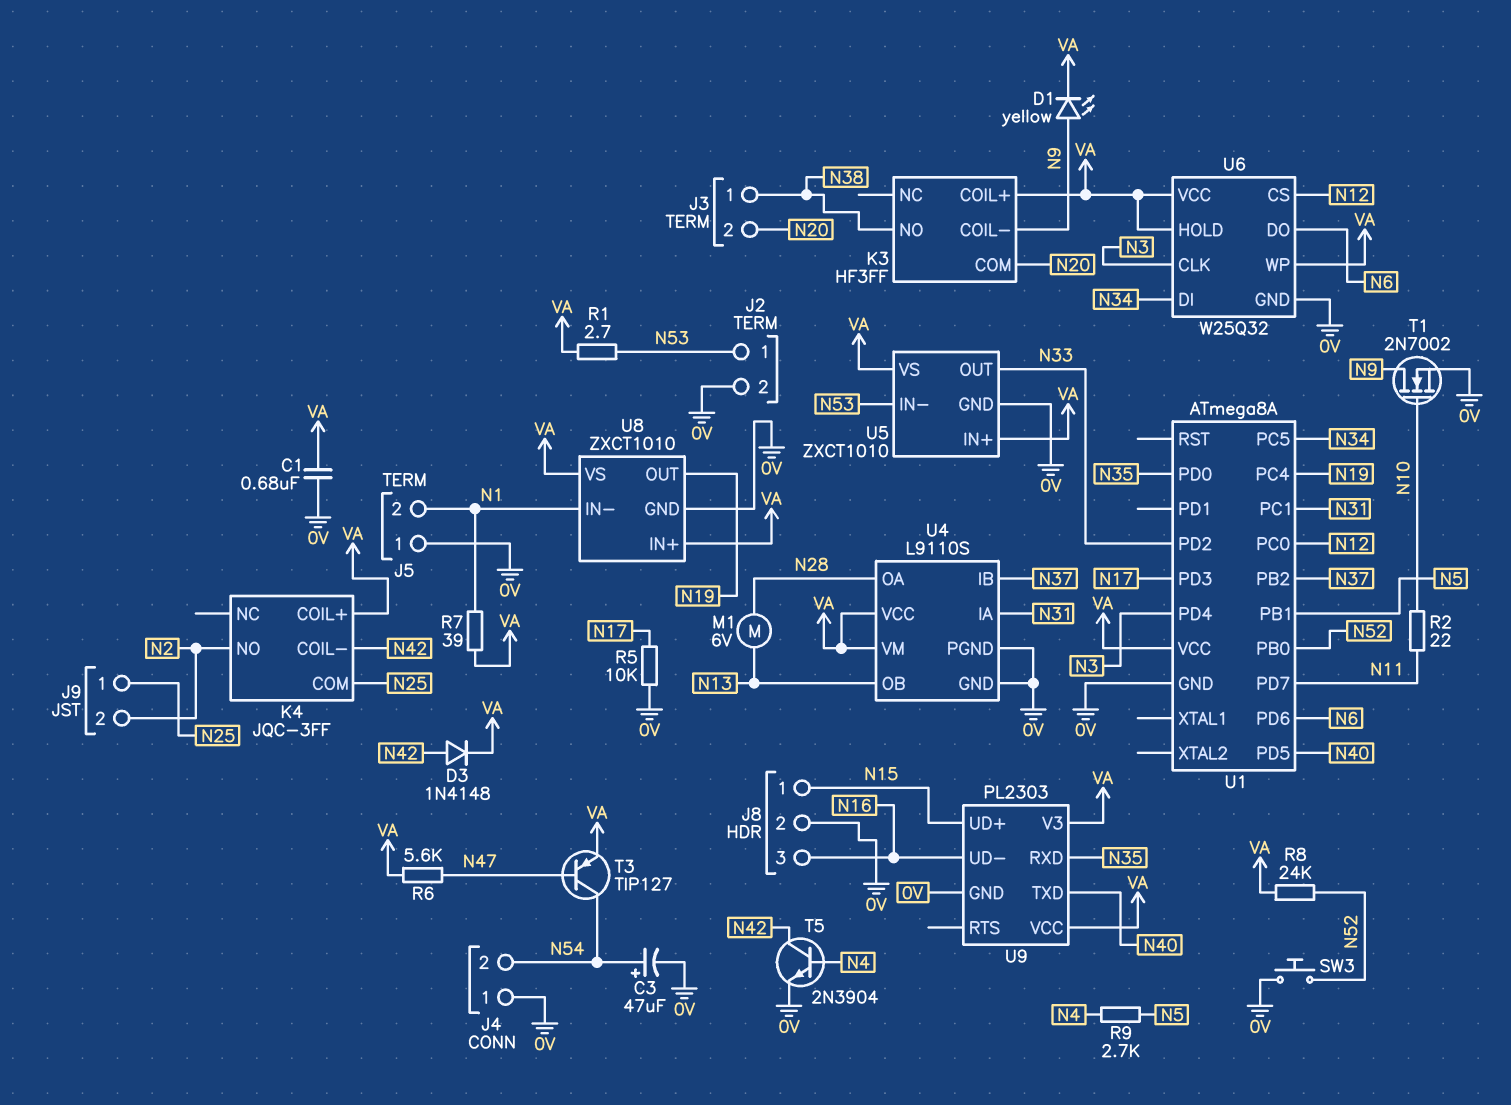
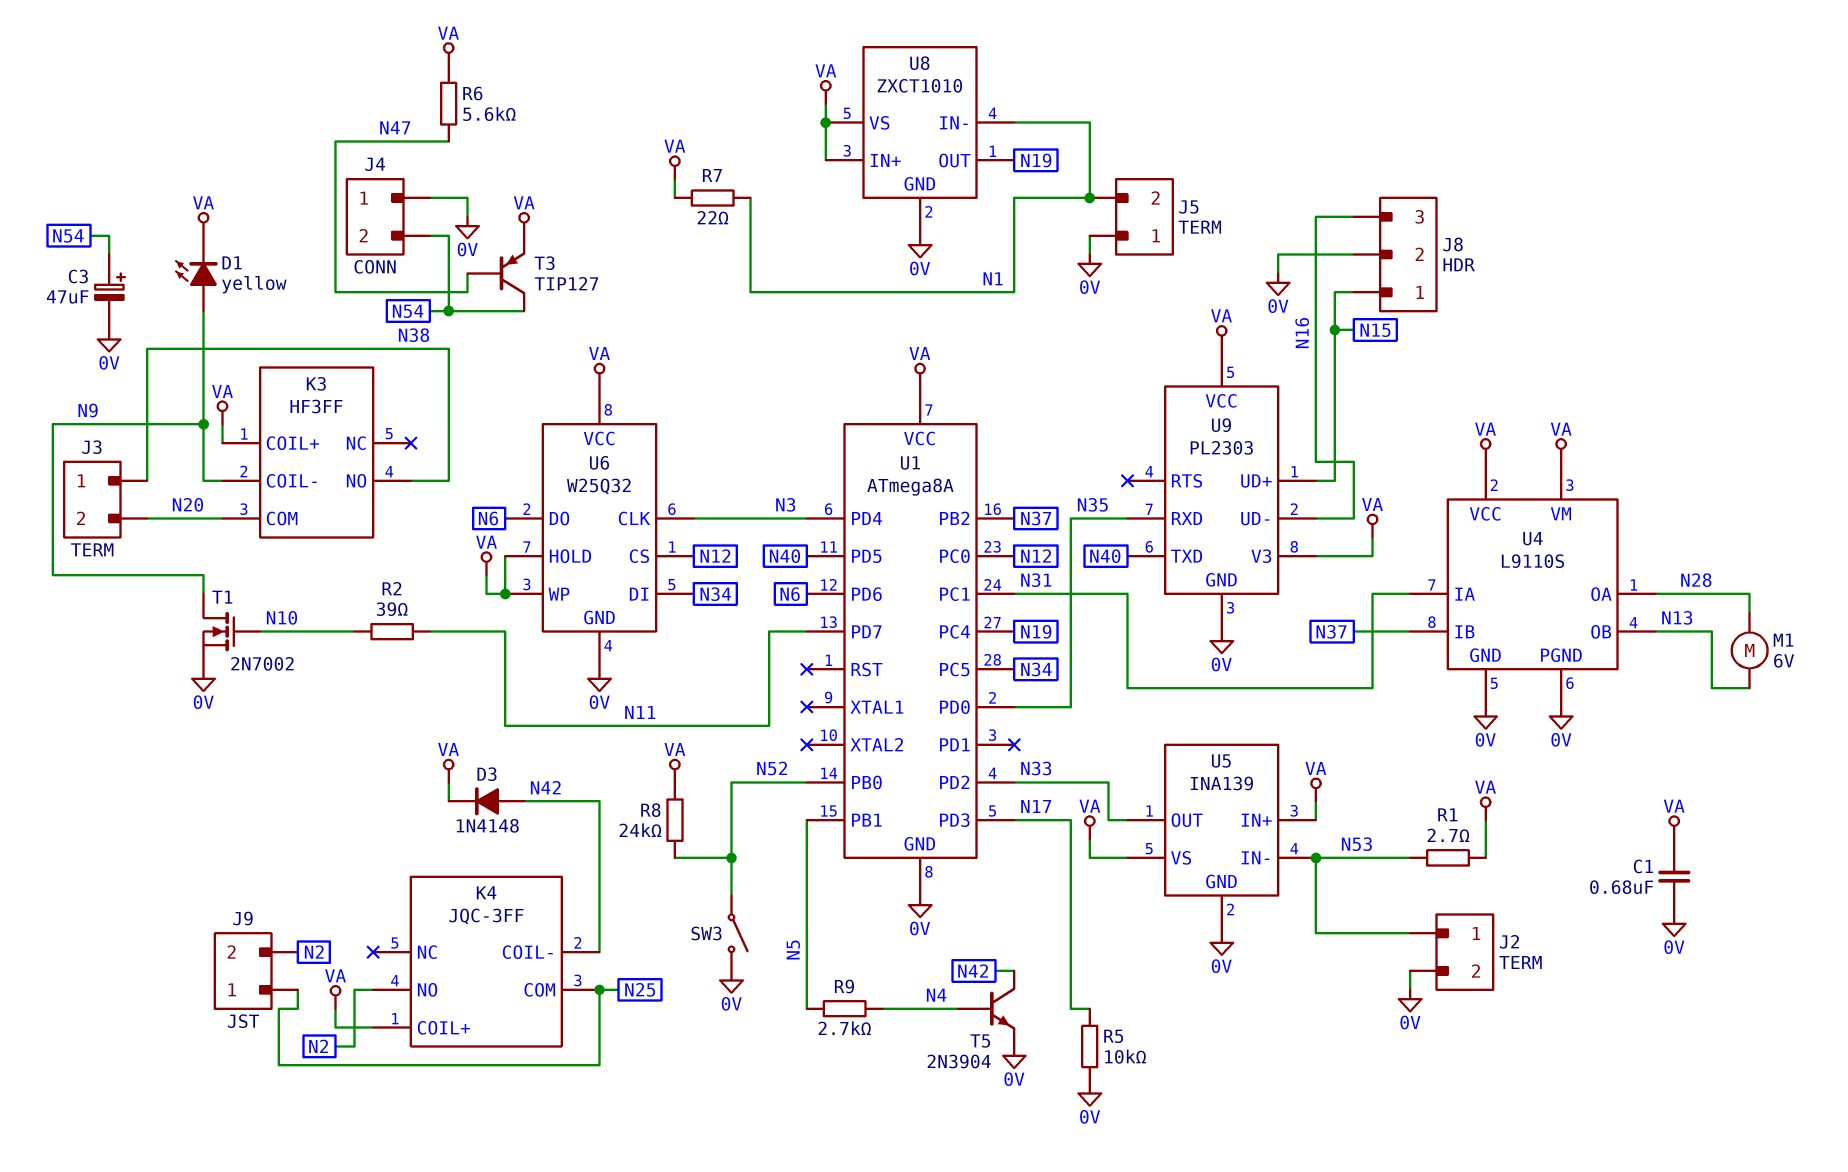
R2: 22 (N10, N11) -> 39 (N10, N11)
R7: 39 (N1, VA) -> 22 (N1, VA)
SW3: button (0V, N52) -> switch (0V, N52)
U5: ZXCT1010 -> INA139

